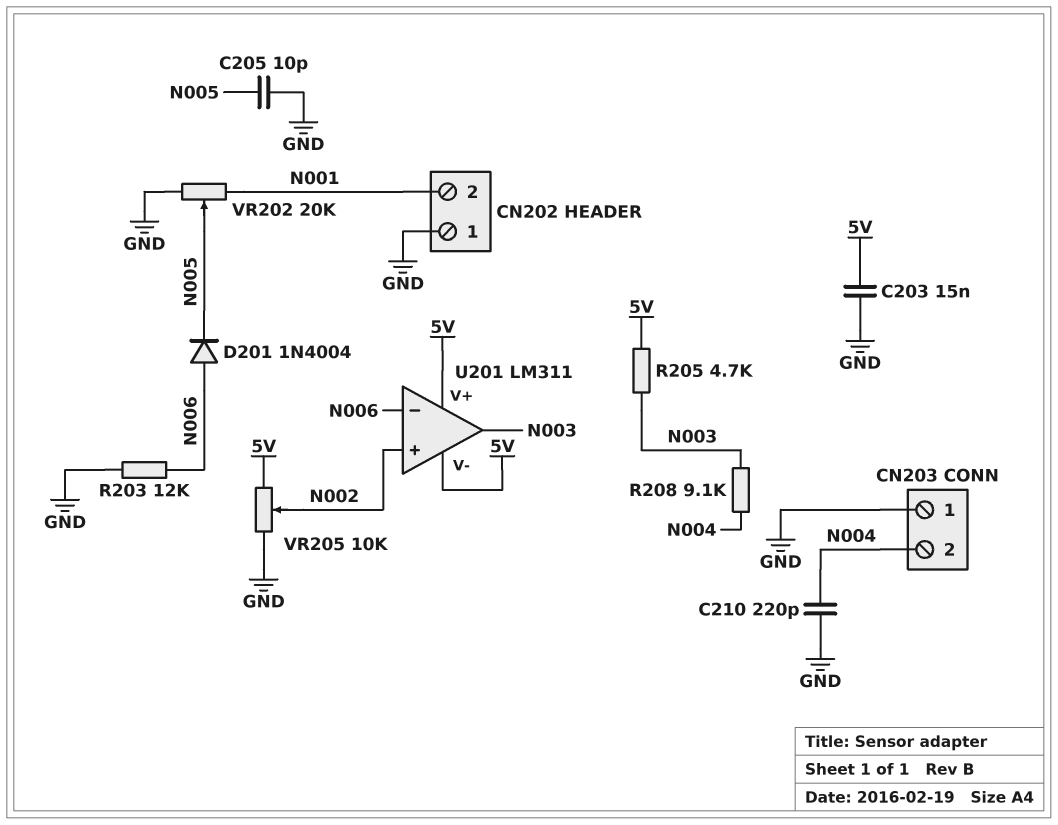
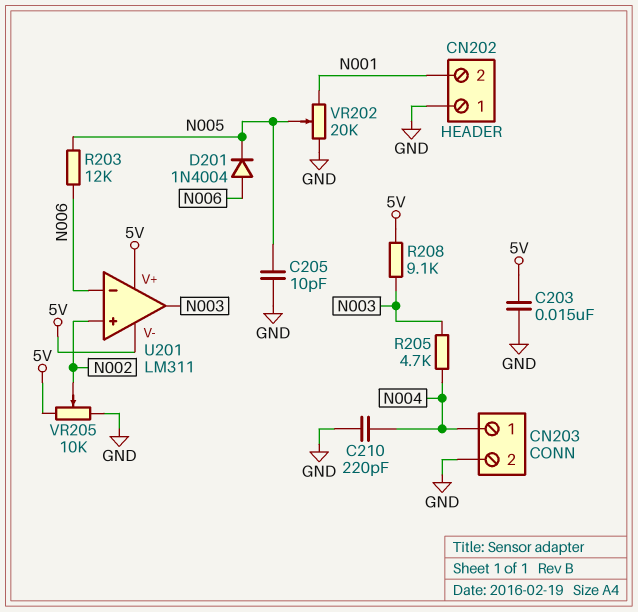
CN203 pin 1: GND -> N004
CN203 pin 2: N004 -> GND
R203: 12k (GND, N006) -> 12k (N005, N006)
R205: 4.7k (5V, N003) -> 4.7k (N003, N004)
R208: 9.1k (N003, N004) -> 9.1k (5V, N003)

